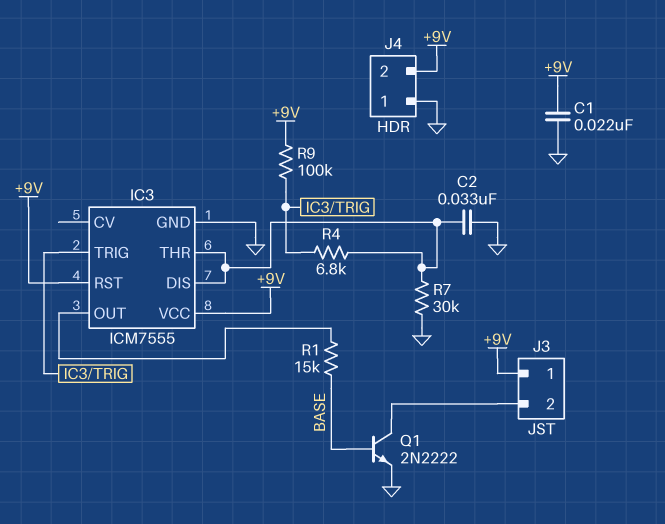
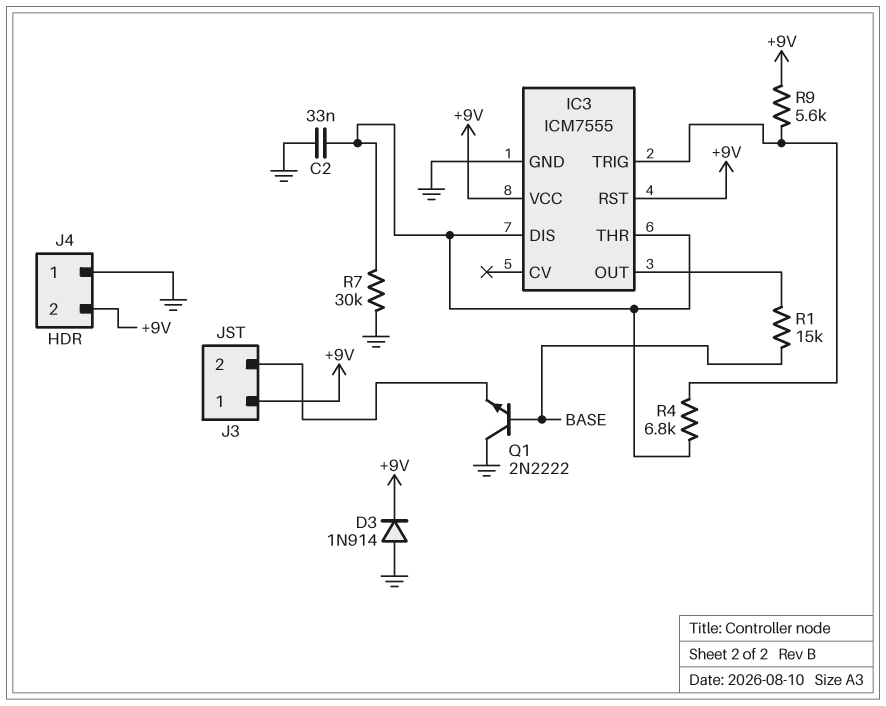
C1: 22nF (+9V, GND) -> none
D3: none -> diode 1N914 (A GND, K +9V)
Q1: NPN 2N2222 (B BASE, C J3/2, E GND) -> NPN 2N2222 (B BASE, C GND, E J3/2)
R9: 100k (+9V, IC3/TRIG) -> 5.6k (+9V, IC3/TRIG)

